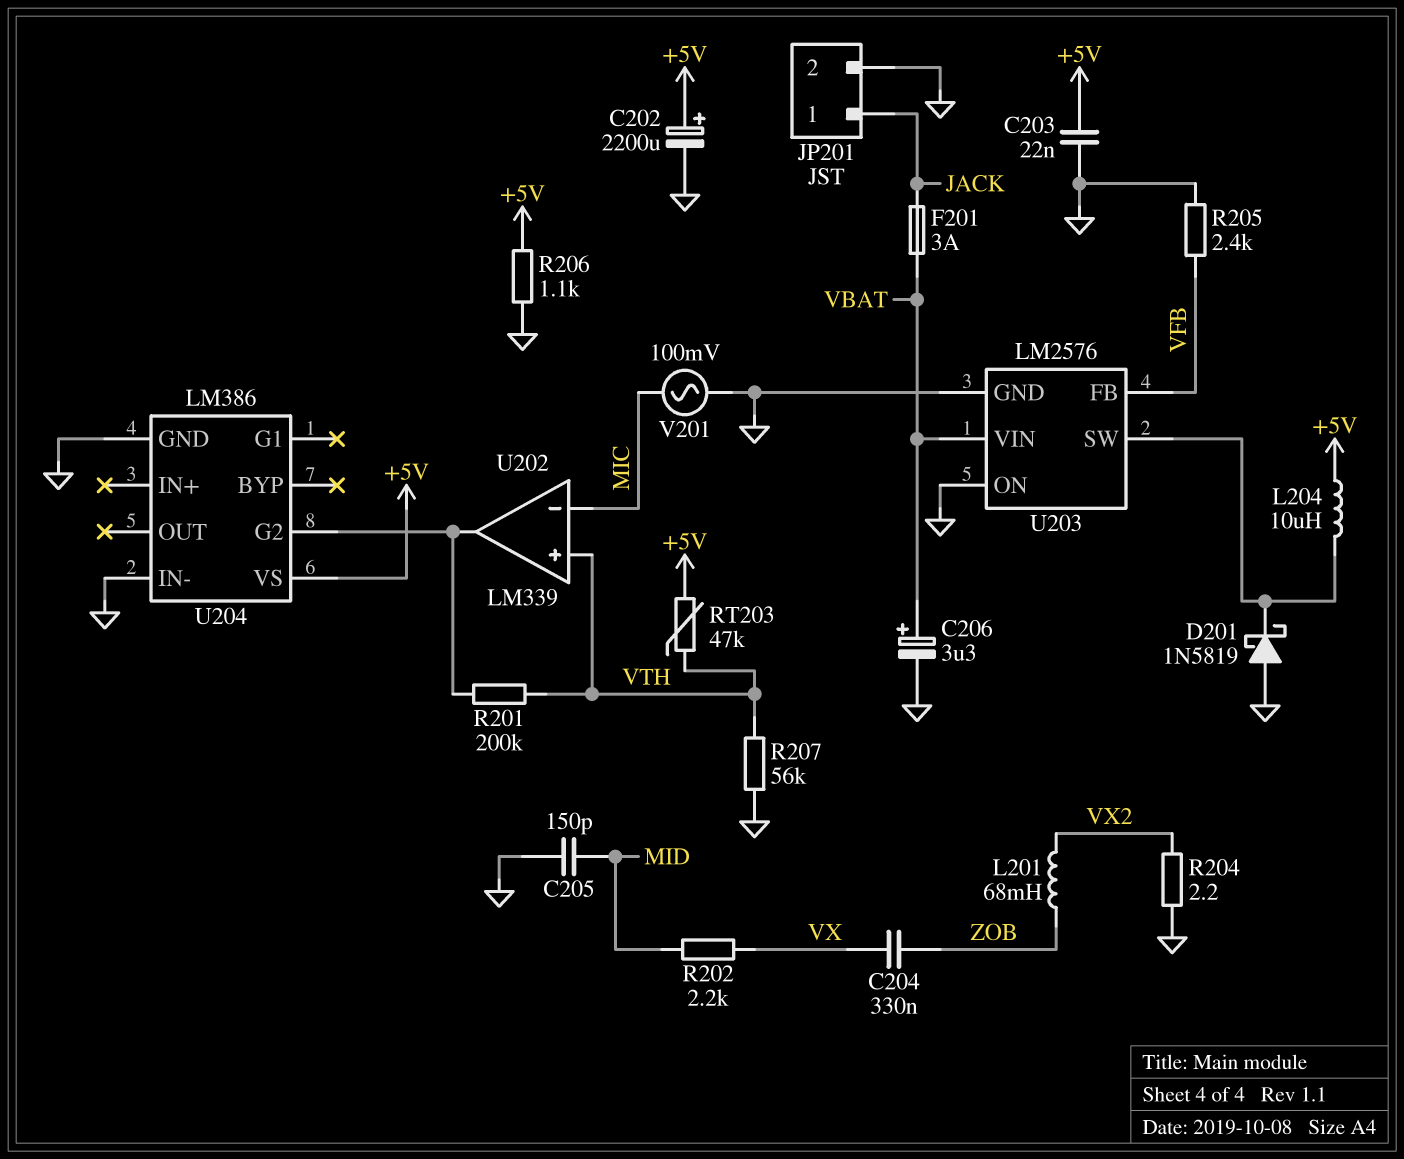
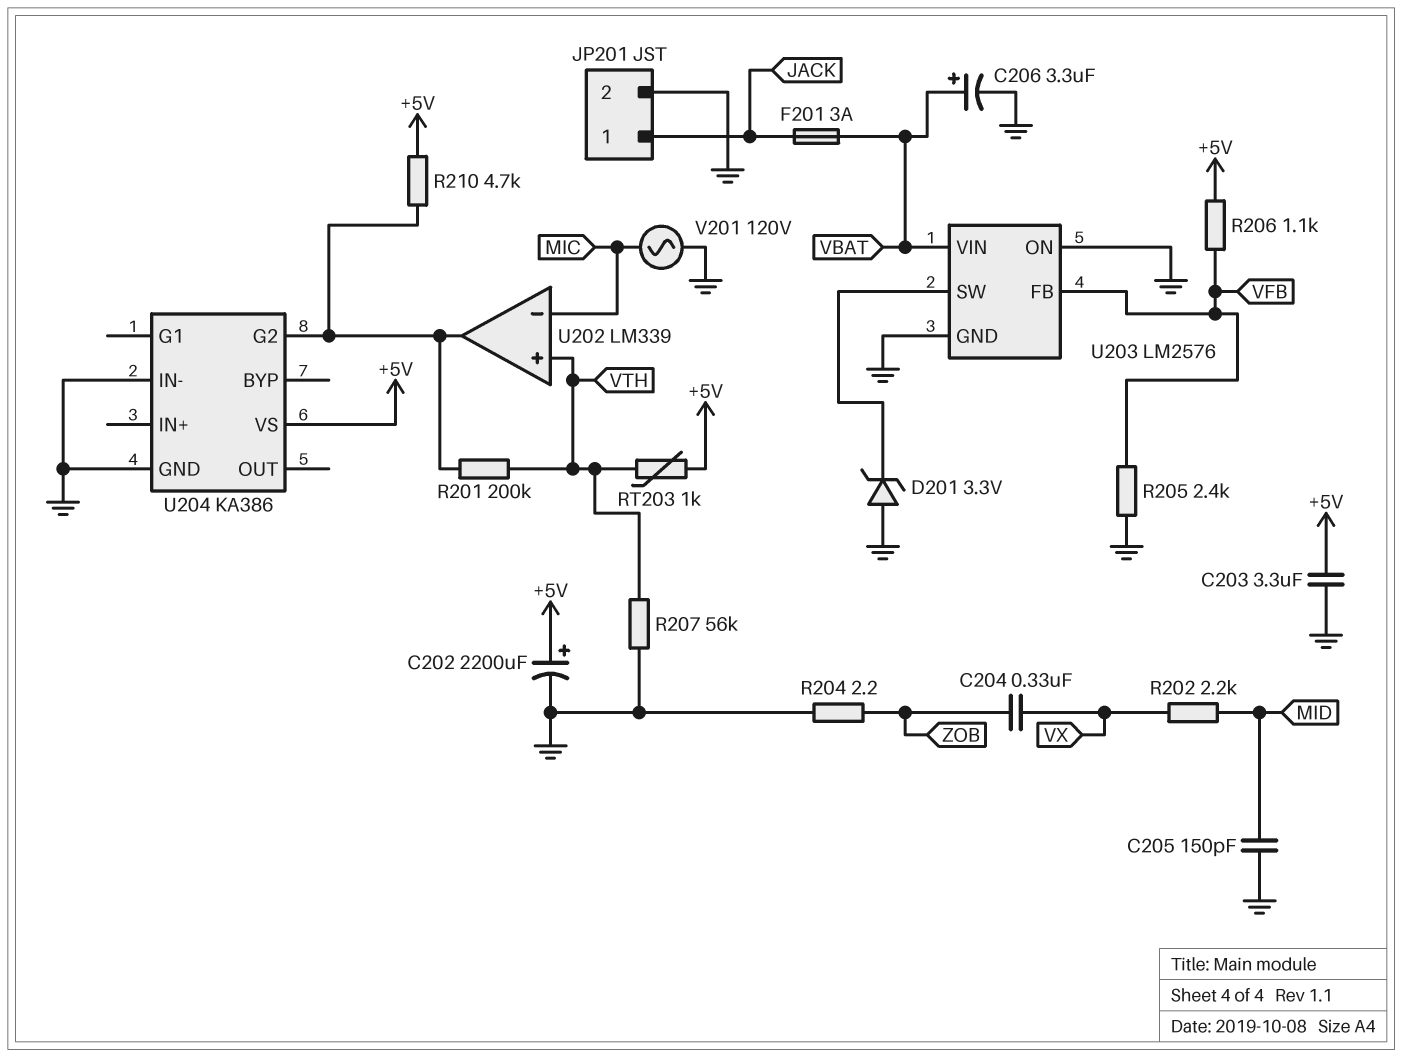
C203: 22nF (+5V, GND) -> 3.3uF (+5V, GND)
D201: schottky 1N5819 (A GND, K U203/SW) -> zener 3.3V (A GND, K U203/SW)
L201: 68mH (VX2, ZOB) -> none
L204: 10uH (+5V, U203/SW) -> none
R204: 2.2 (GND, VX2) -> 2.2 (GND, ZOB)
R206: 1.1k (+5V, GND) -> 1.1k (+5V, VFB)
R210: none -> 4.7k (+5V, U202/out)
RT203: 47k (+5V, VTH) -> 1k (+5V, VTH)
U204: LM386 -> KA386
V201: AC 100mV (GND, MIC) -> AC 120V (GND, MIC)

